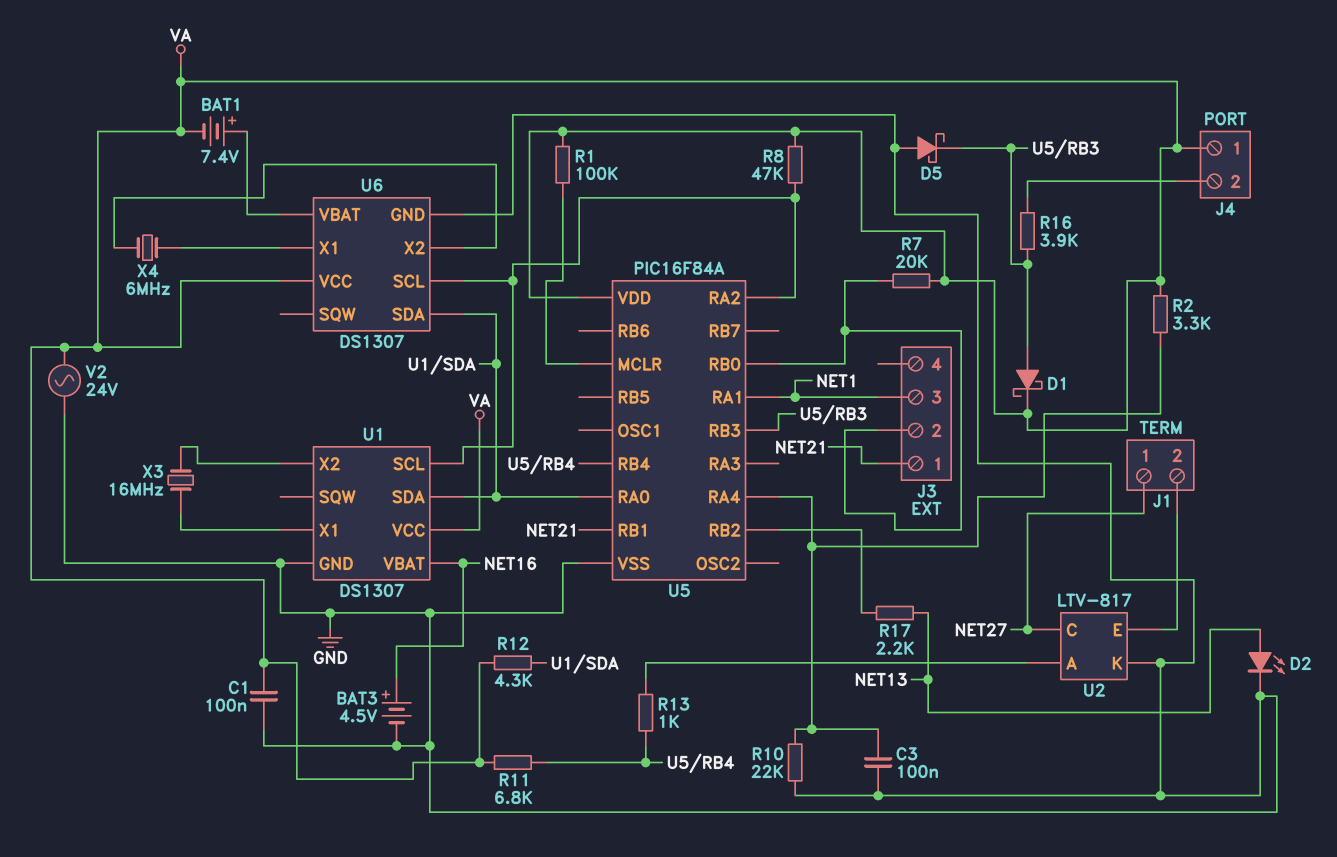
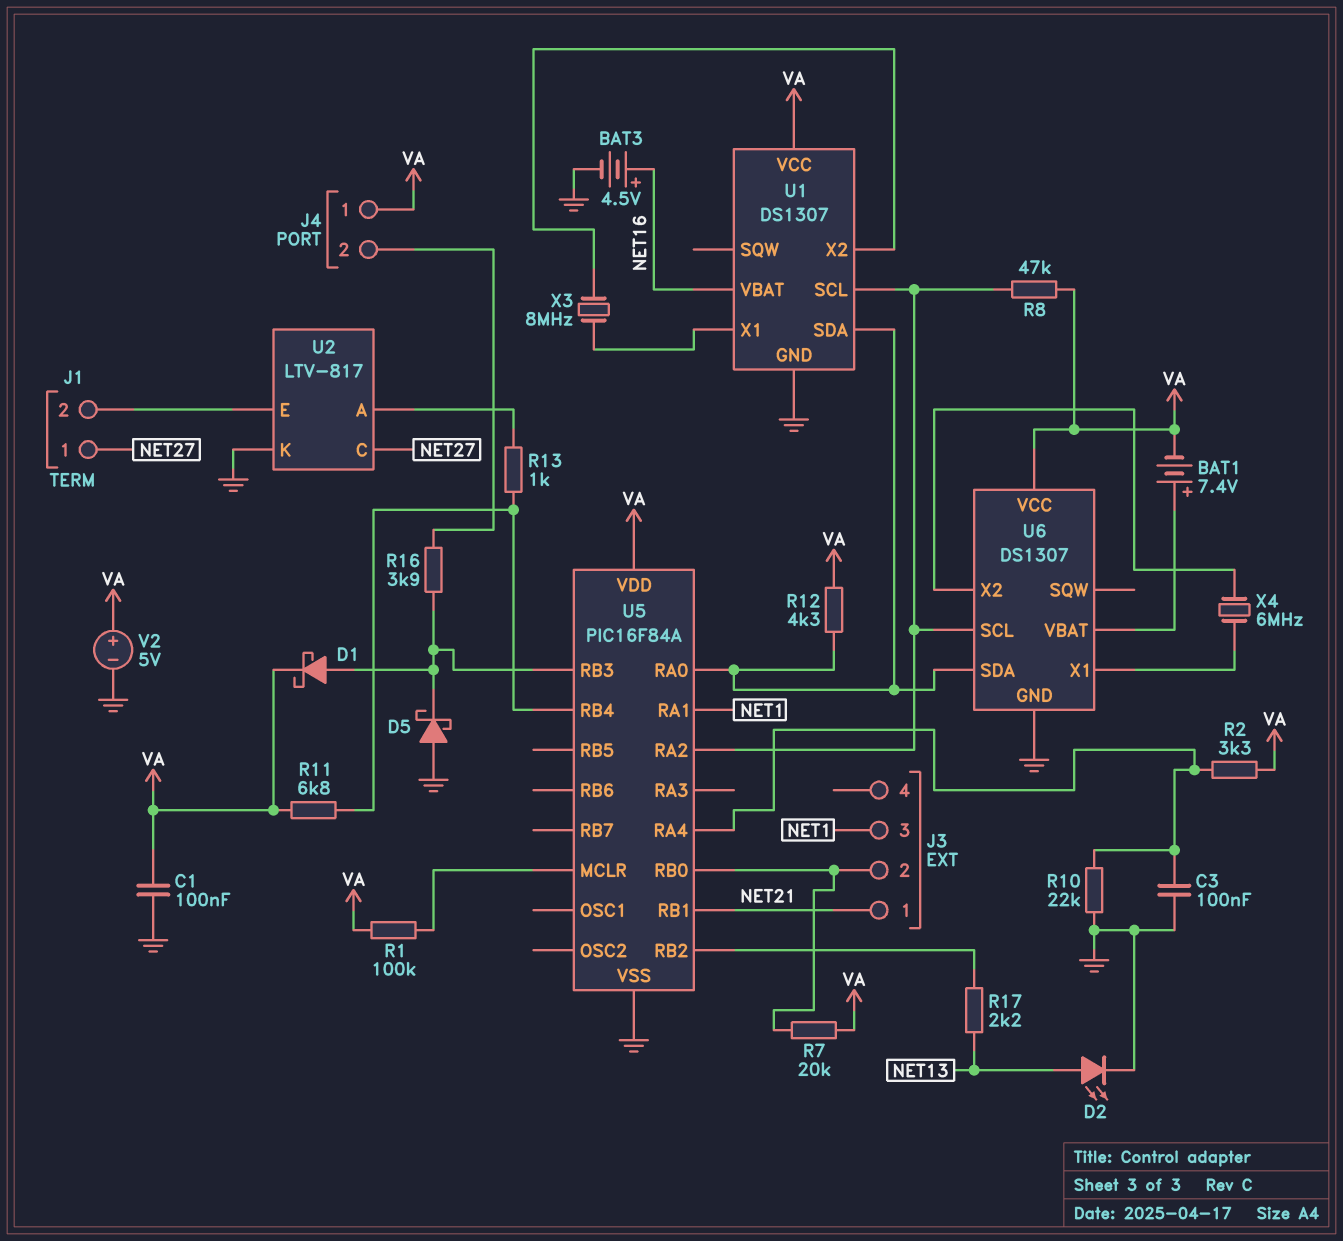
V2: AC 24V (GND, VA) -> 5V (plus VA, minus GND)
X3: 16MHz (U1/X1, U1/X2) -> 8MHz (U1/X1, U1/X2)

